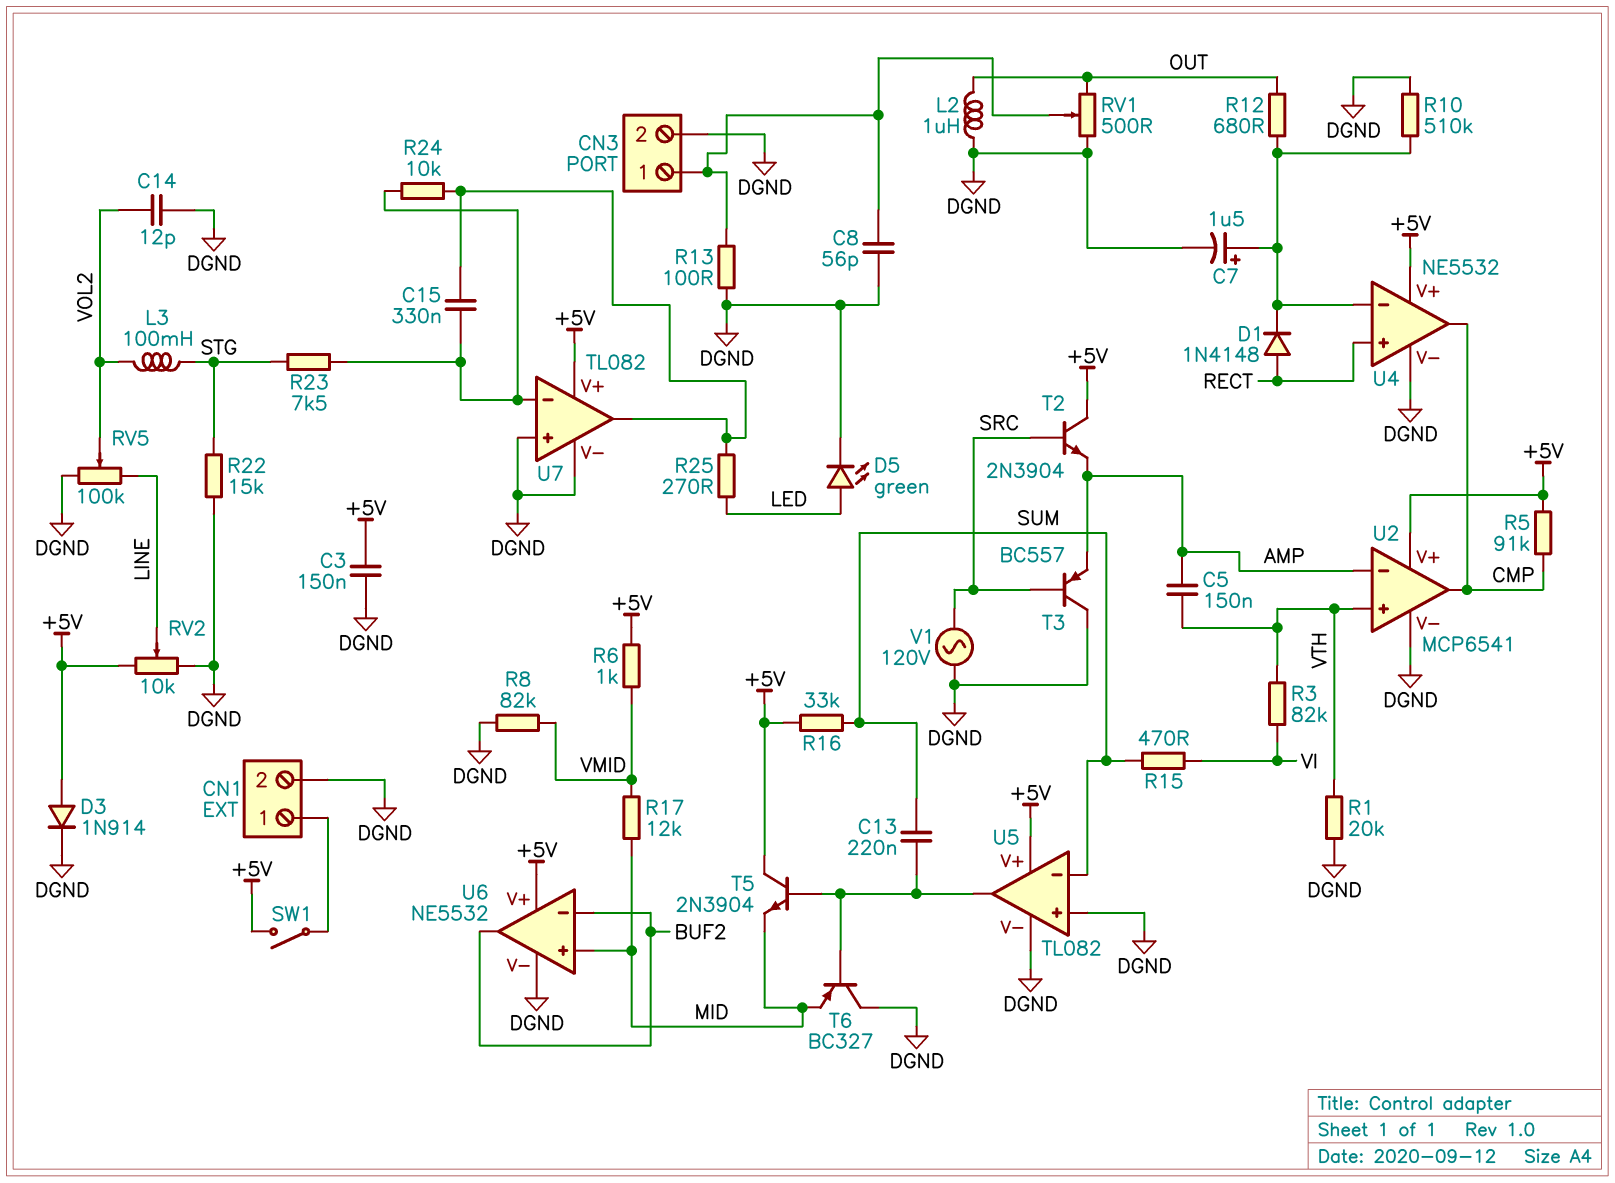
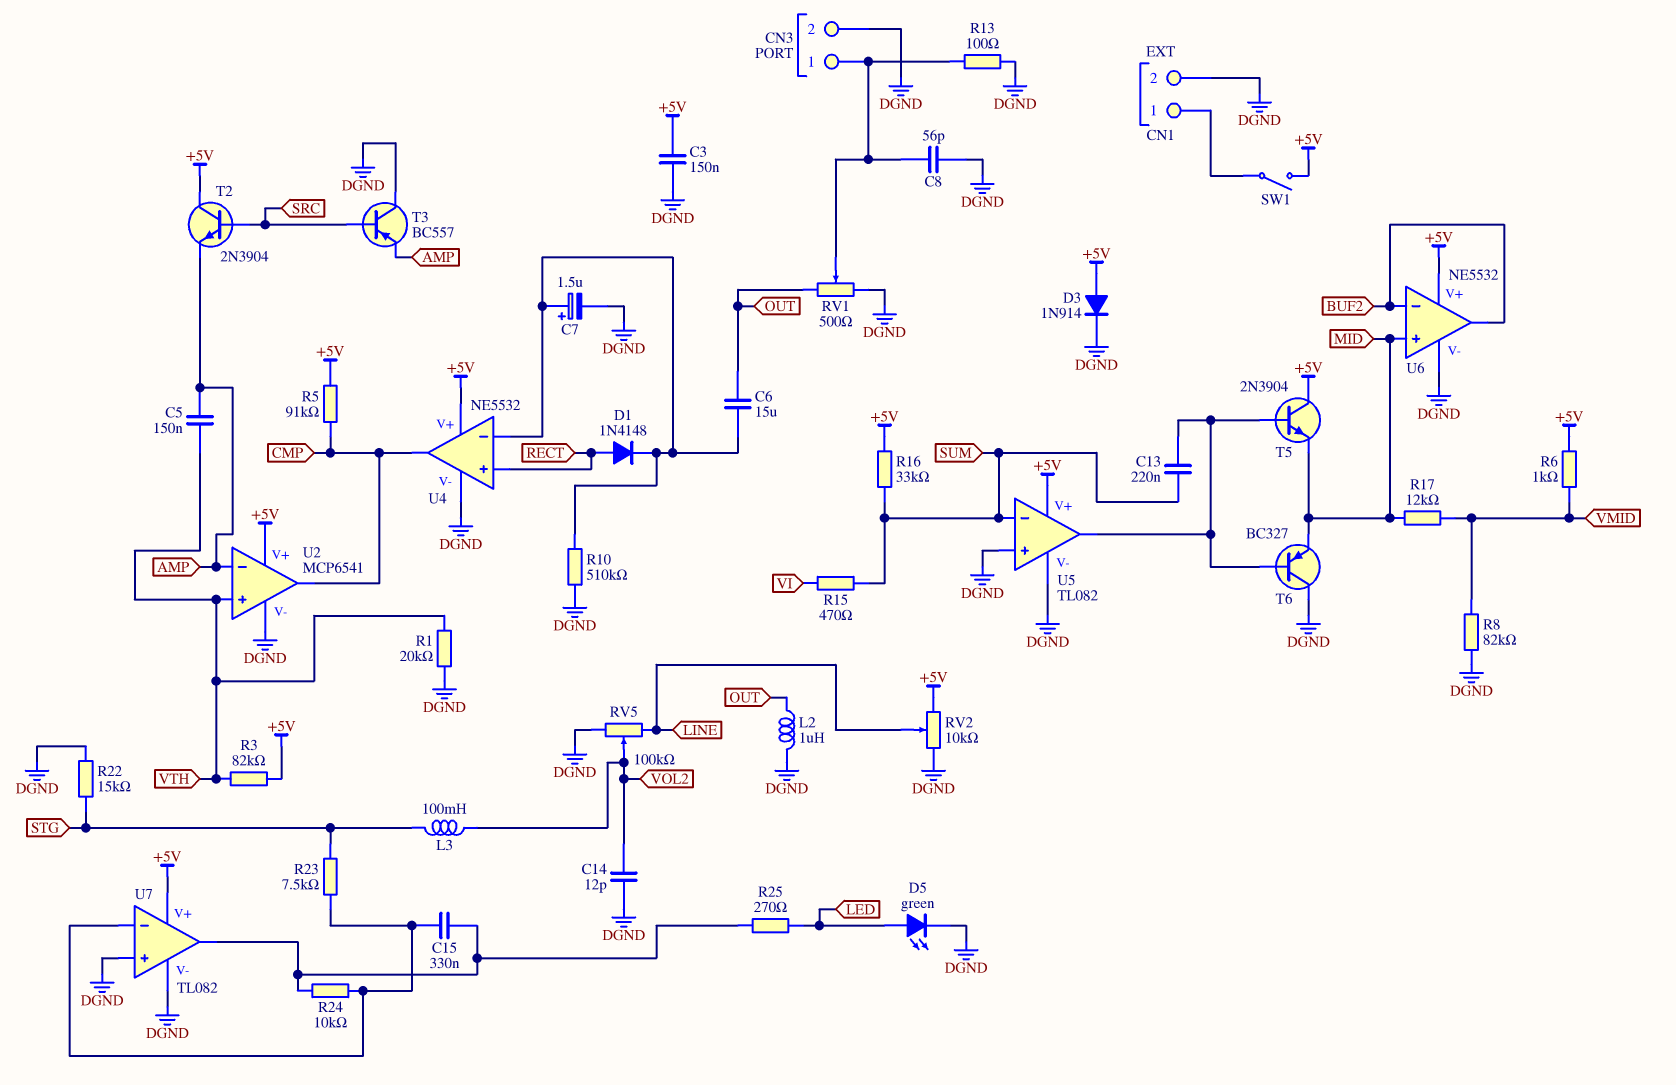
C6: none -> 15uF (OUT, U4/in-)
R3: 82k (VI, VTH) -> 82k (+5V, VTH)
R12: 680 (OUT, U4/in-) -> none
V1: AC 120V (DGND, SRC) -> none

